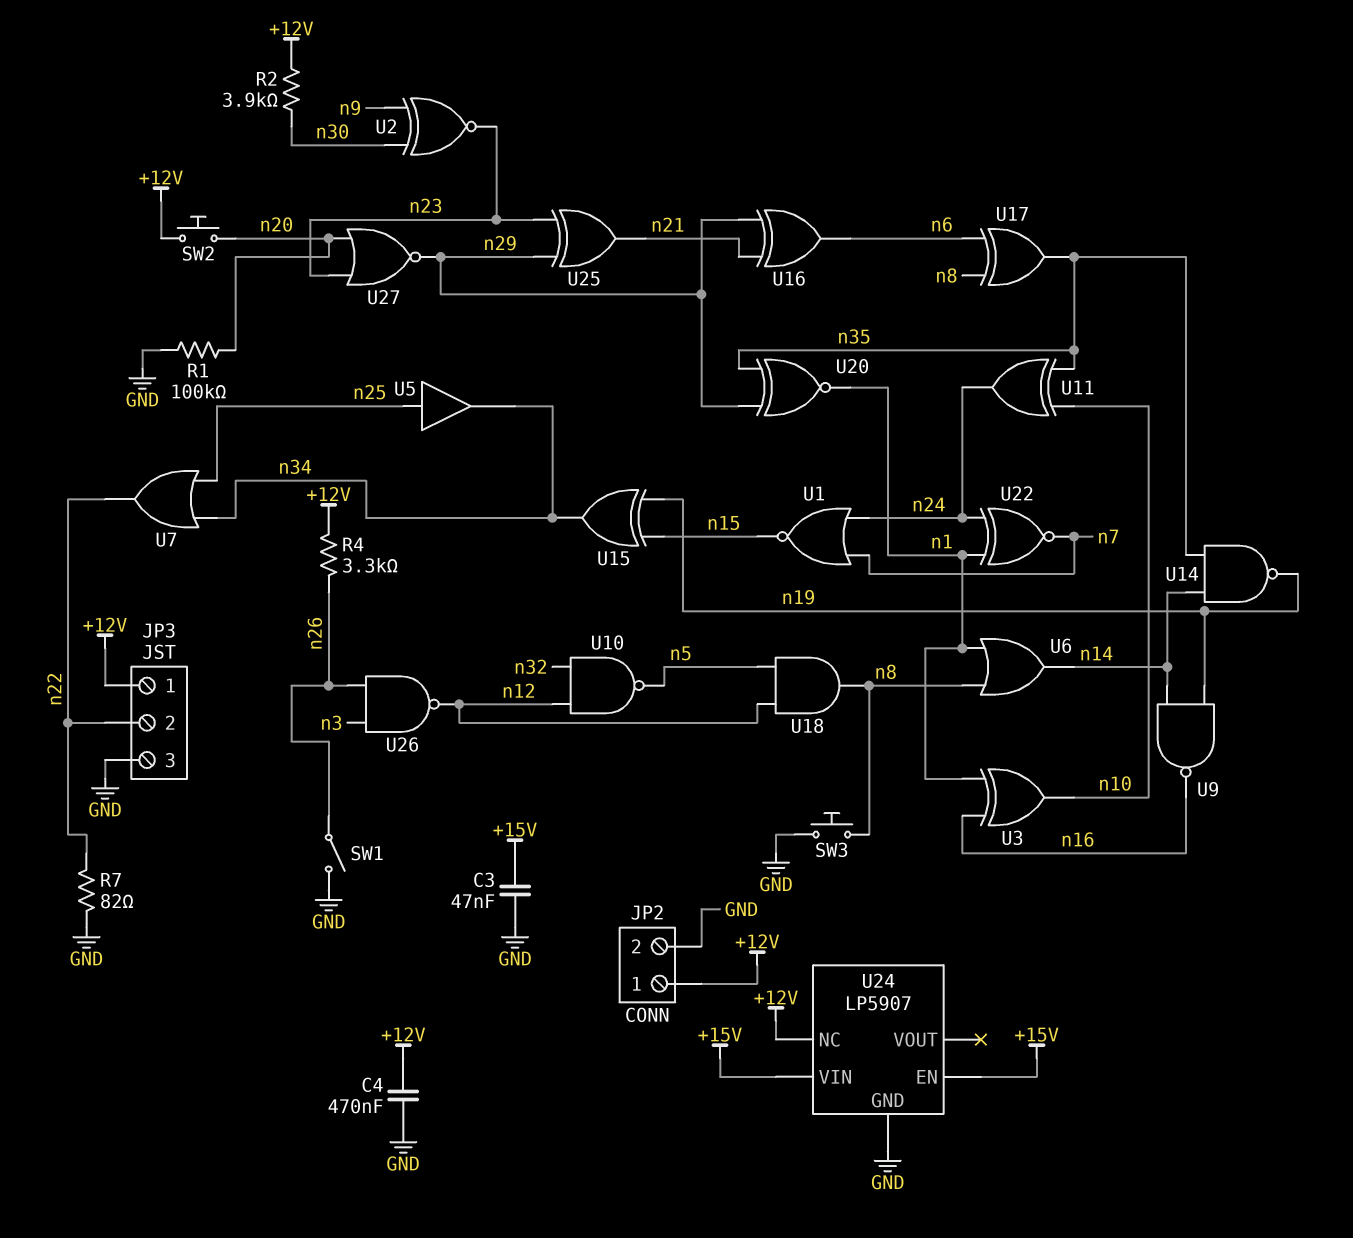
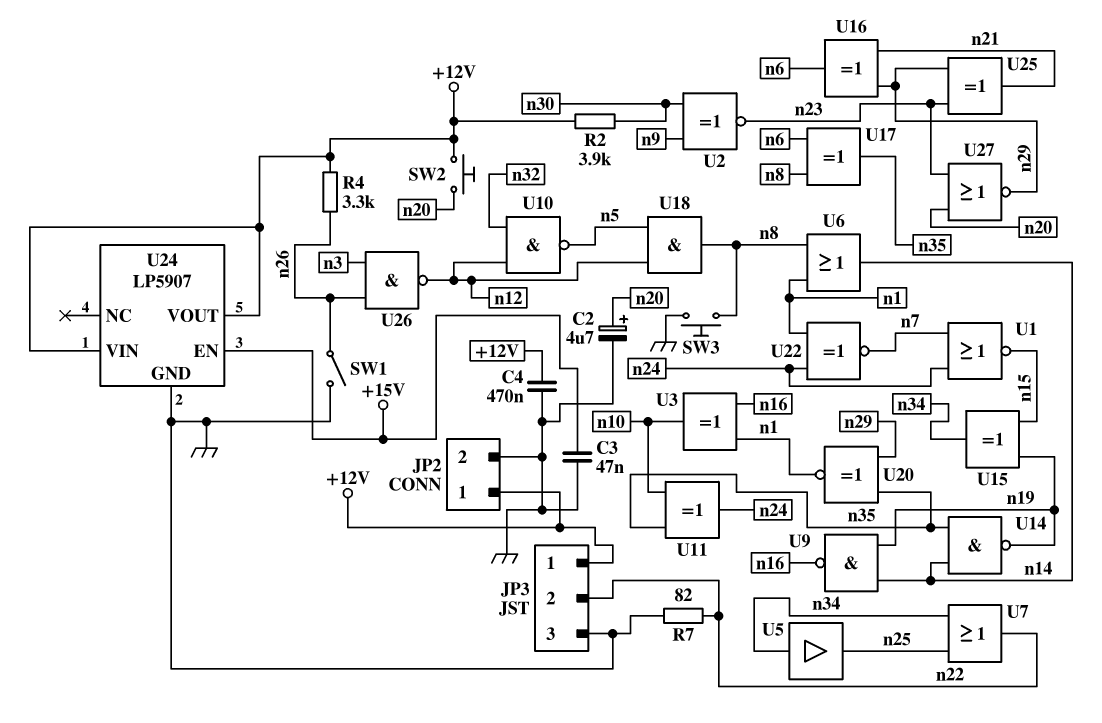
C2: none -> 4.7uF (plus n20, minus GND)
R1: 100k (GND, n20) -> none
U5: buffer (in n25, out n34) -> buffer (in n34, out n25)
U24 pin NC: +12V -> none
U24 pin VIN: +15V -> +12V
U24 pin VOUT: none -> +12V

